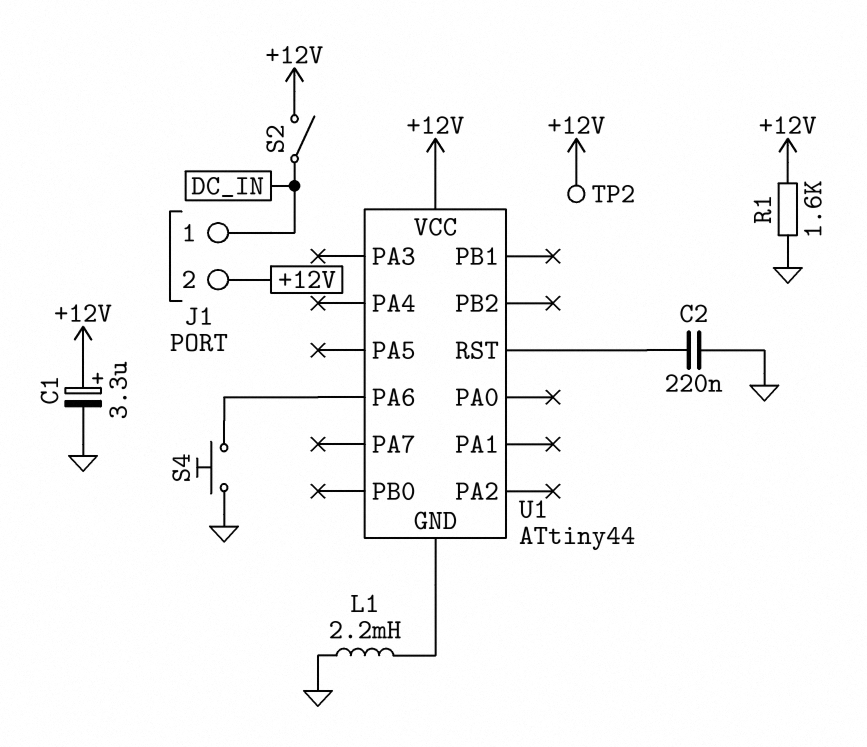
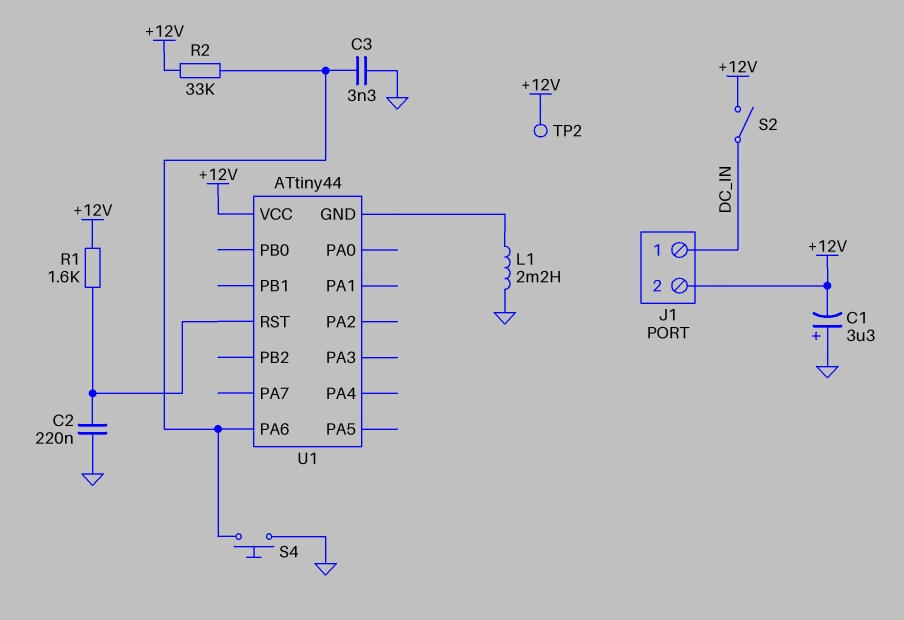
C1: 3.3uF (plus +12V, minus GND) -> 3.3uF (plus GND, minus +12V)
C3: none -> 3.3nF (GND, U1/PA6)
R1: 1.6k (+12V, GND) -> 1.6k (+12V, U1/RST)
R2: none -> 33k (+12V, U1/PA6)

